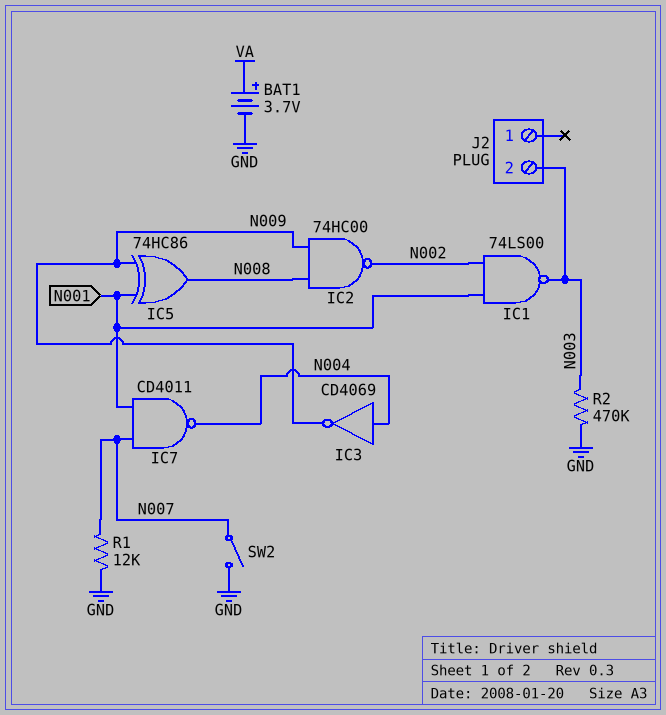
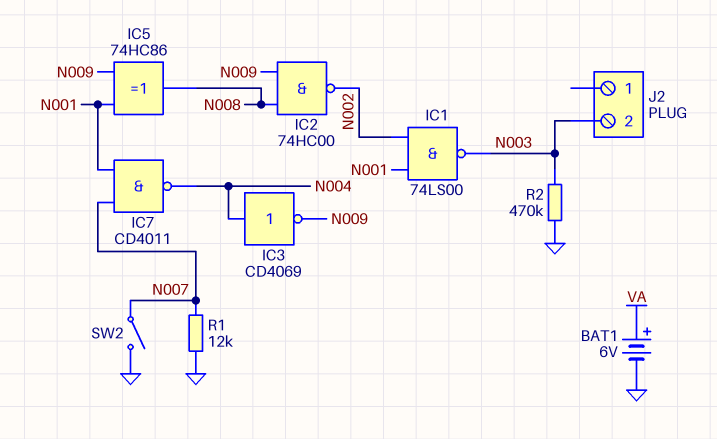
BAT1: 3.7V (plus VA, minus GND) -> 6V (plus VA, minus GND)

